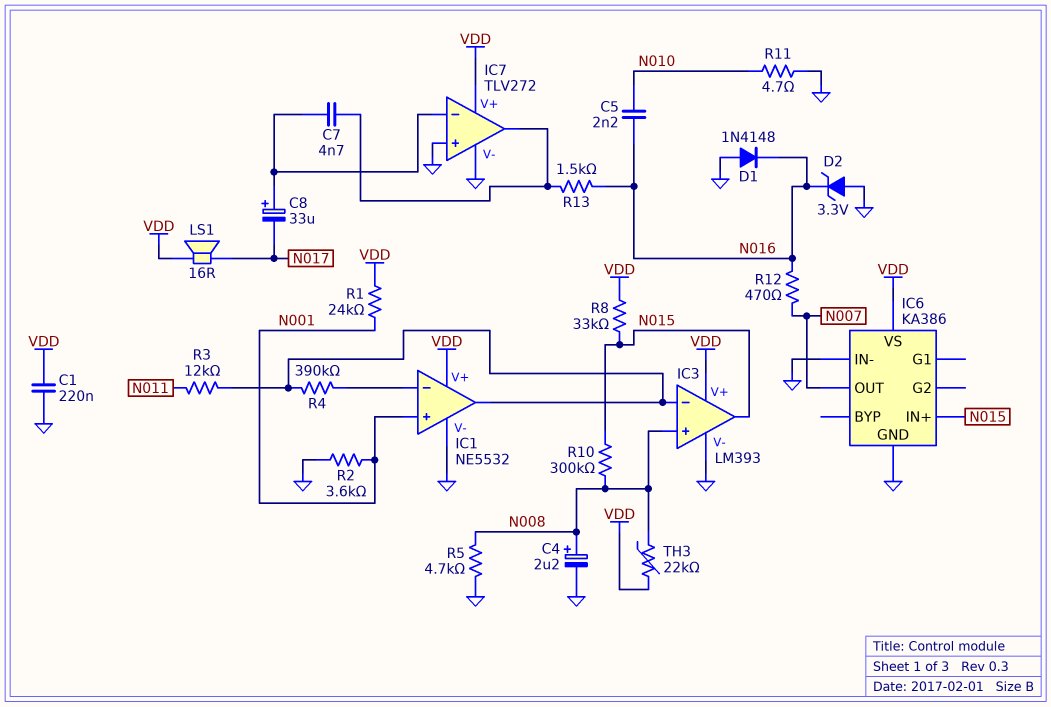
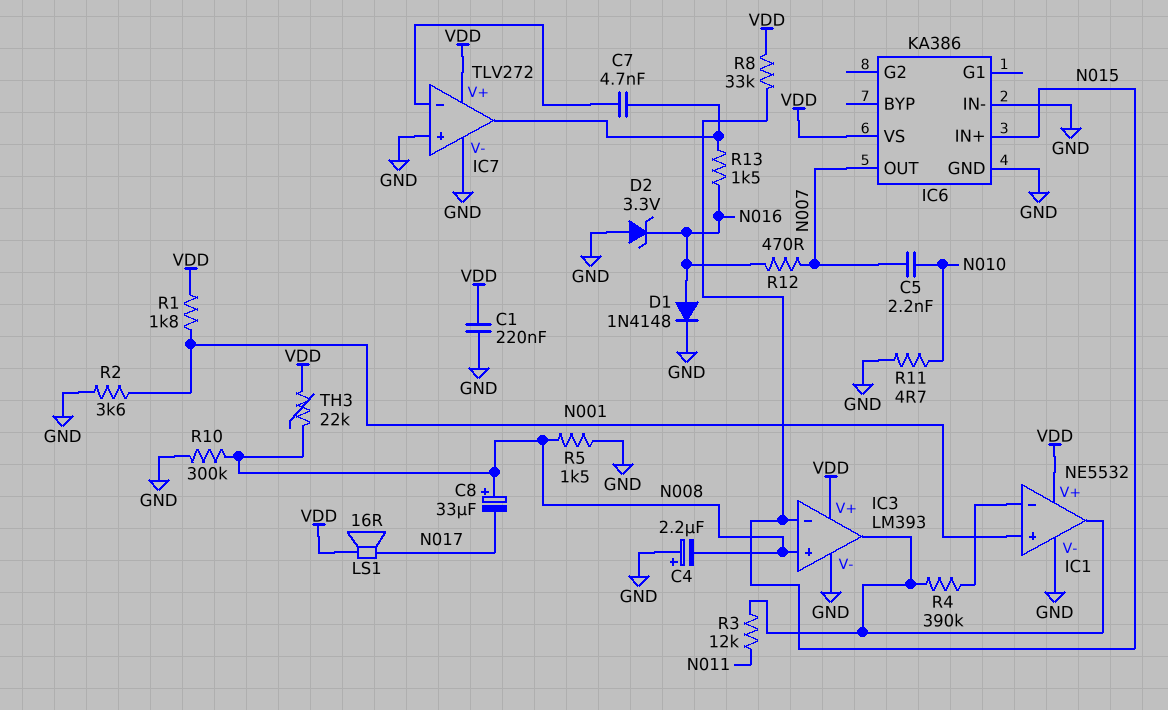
C4: 2.2uF (plus N008, minus GND) -> 2.2uF (plus GND, minus N008)
C5: 2.2nF (N010, N016) -> 2.2nF (N007, N010)
C8: 33uF (plus IC7/in-, minus N017) -> 33uF (plus N008, minus N017)
D1: diode 1N4148 (A GND, K N016) -> diode 1N4148 (A N016, K GND)
IC3 pin in-: IC1/out -> N015
IC3 pin out: N015 -> IC1/out
R1: 24k (N001, VDD) -> 1.8k (N001, VDD)
R5: 4.7k (GND, N008) -> 1.5k (GND, N008)
R10: 300k (N008, N015) -> 300k (GND, N008)

